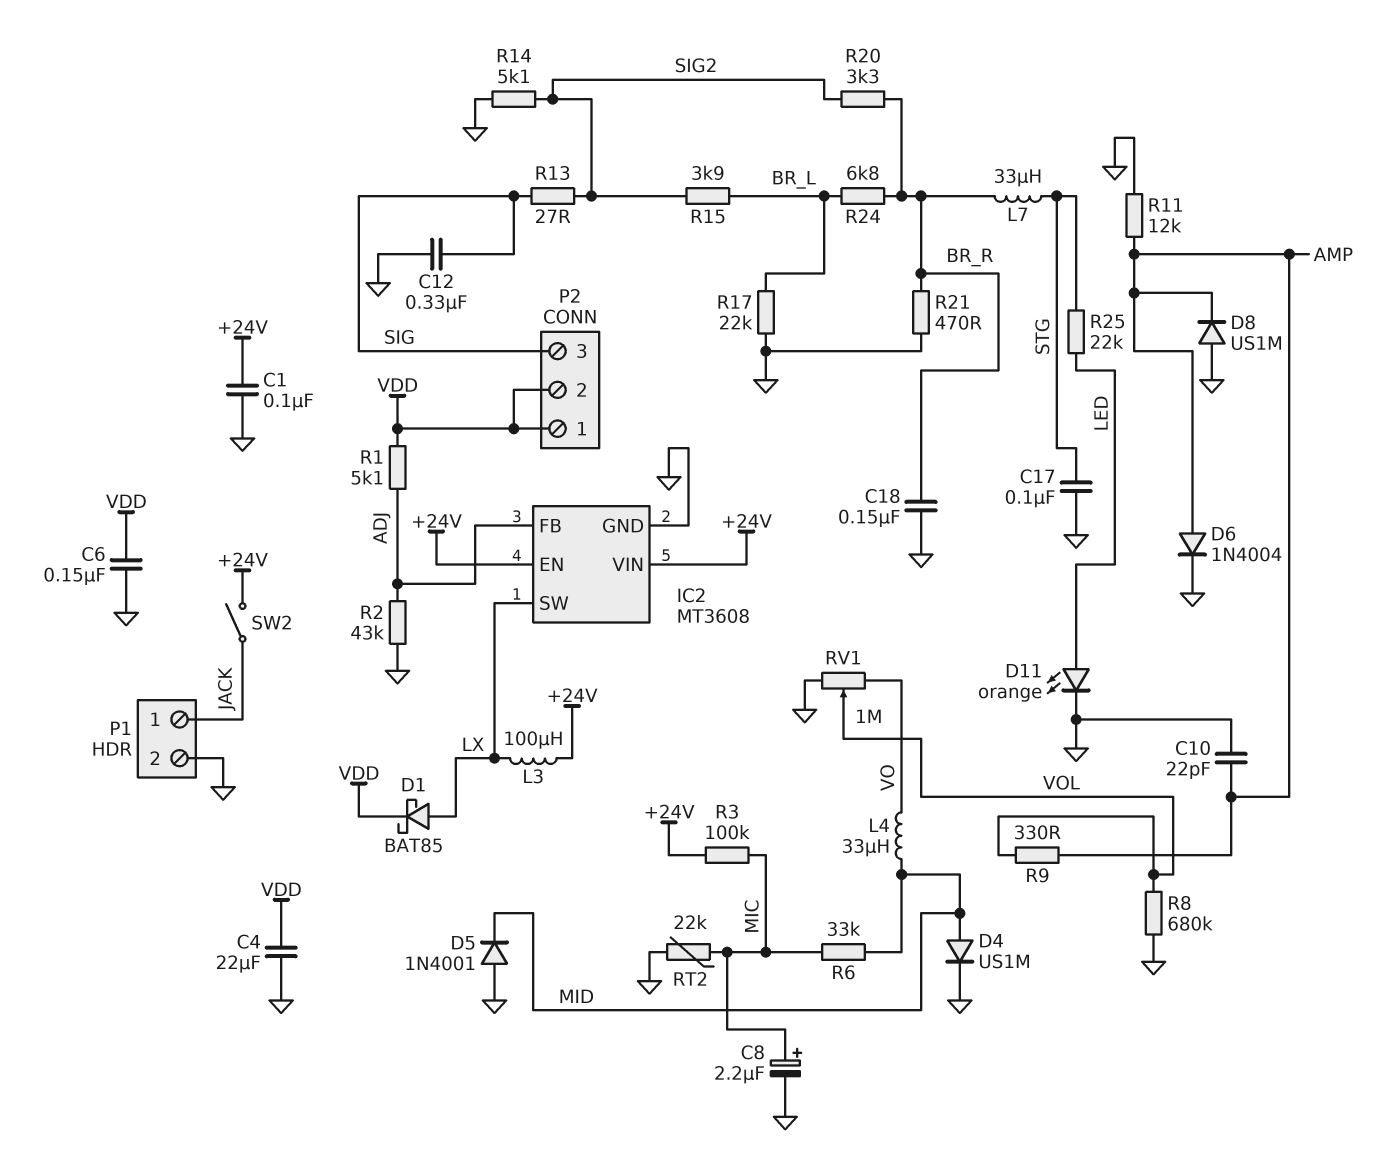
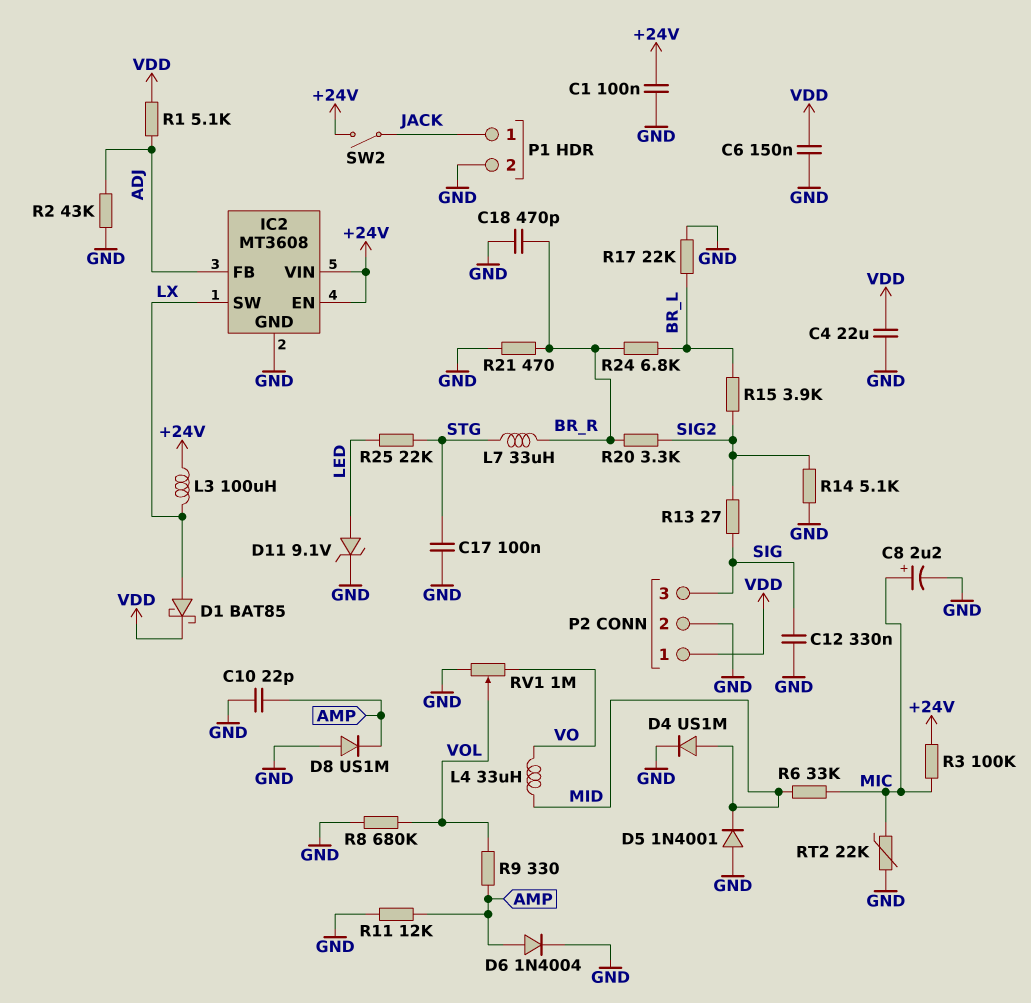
C18: 150nF (BR_R, GND) -> 470pF (BR_R, GND)
D11: LED orange (A LED, K GND) -> zener 9.1V (A LED, K GND)
P2 pin 2: VDD -> GND

